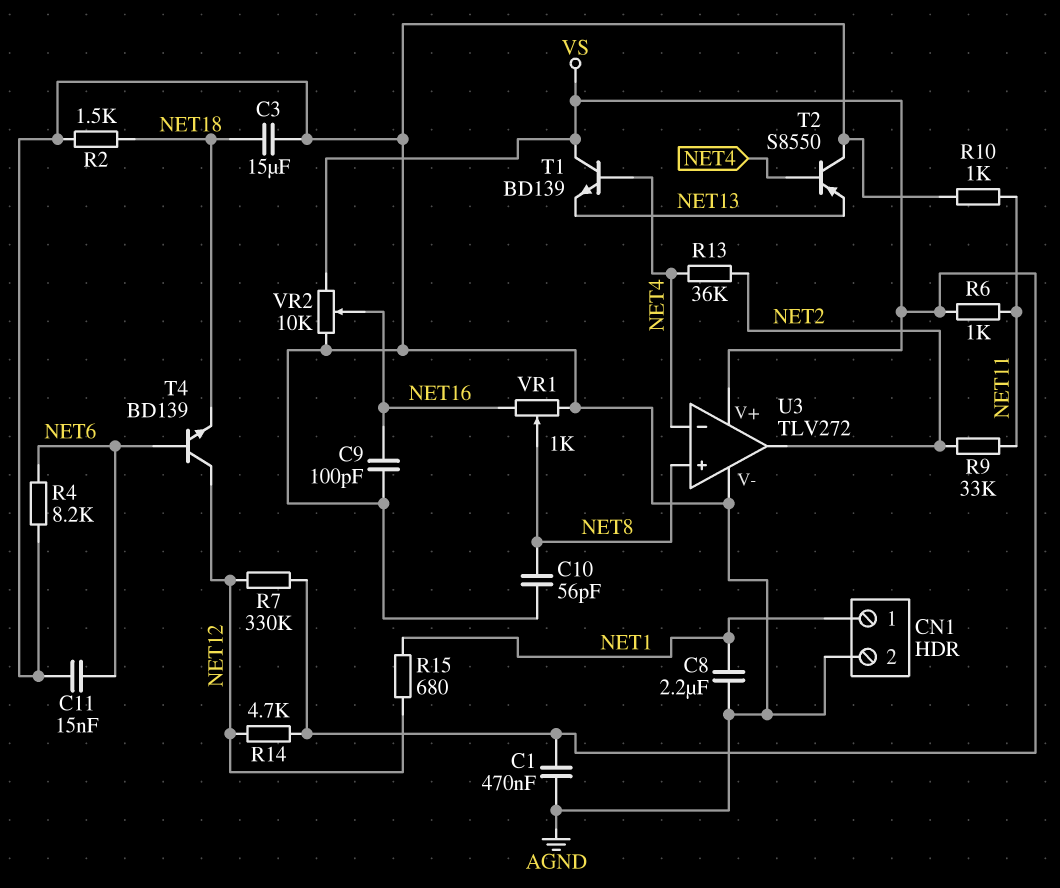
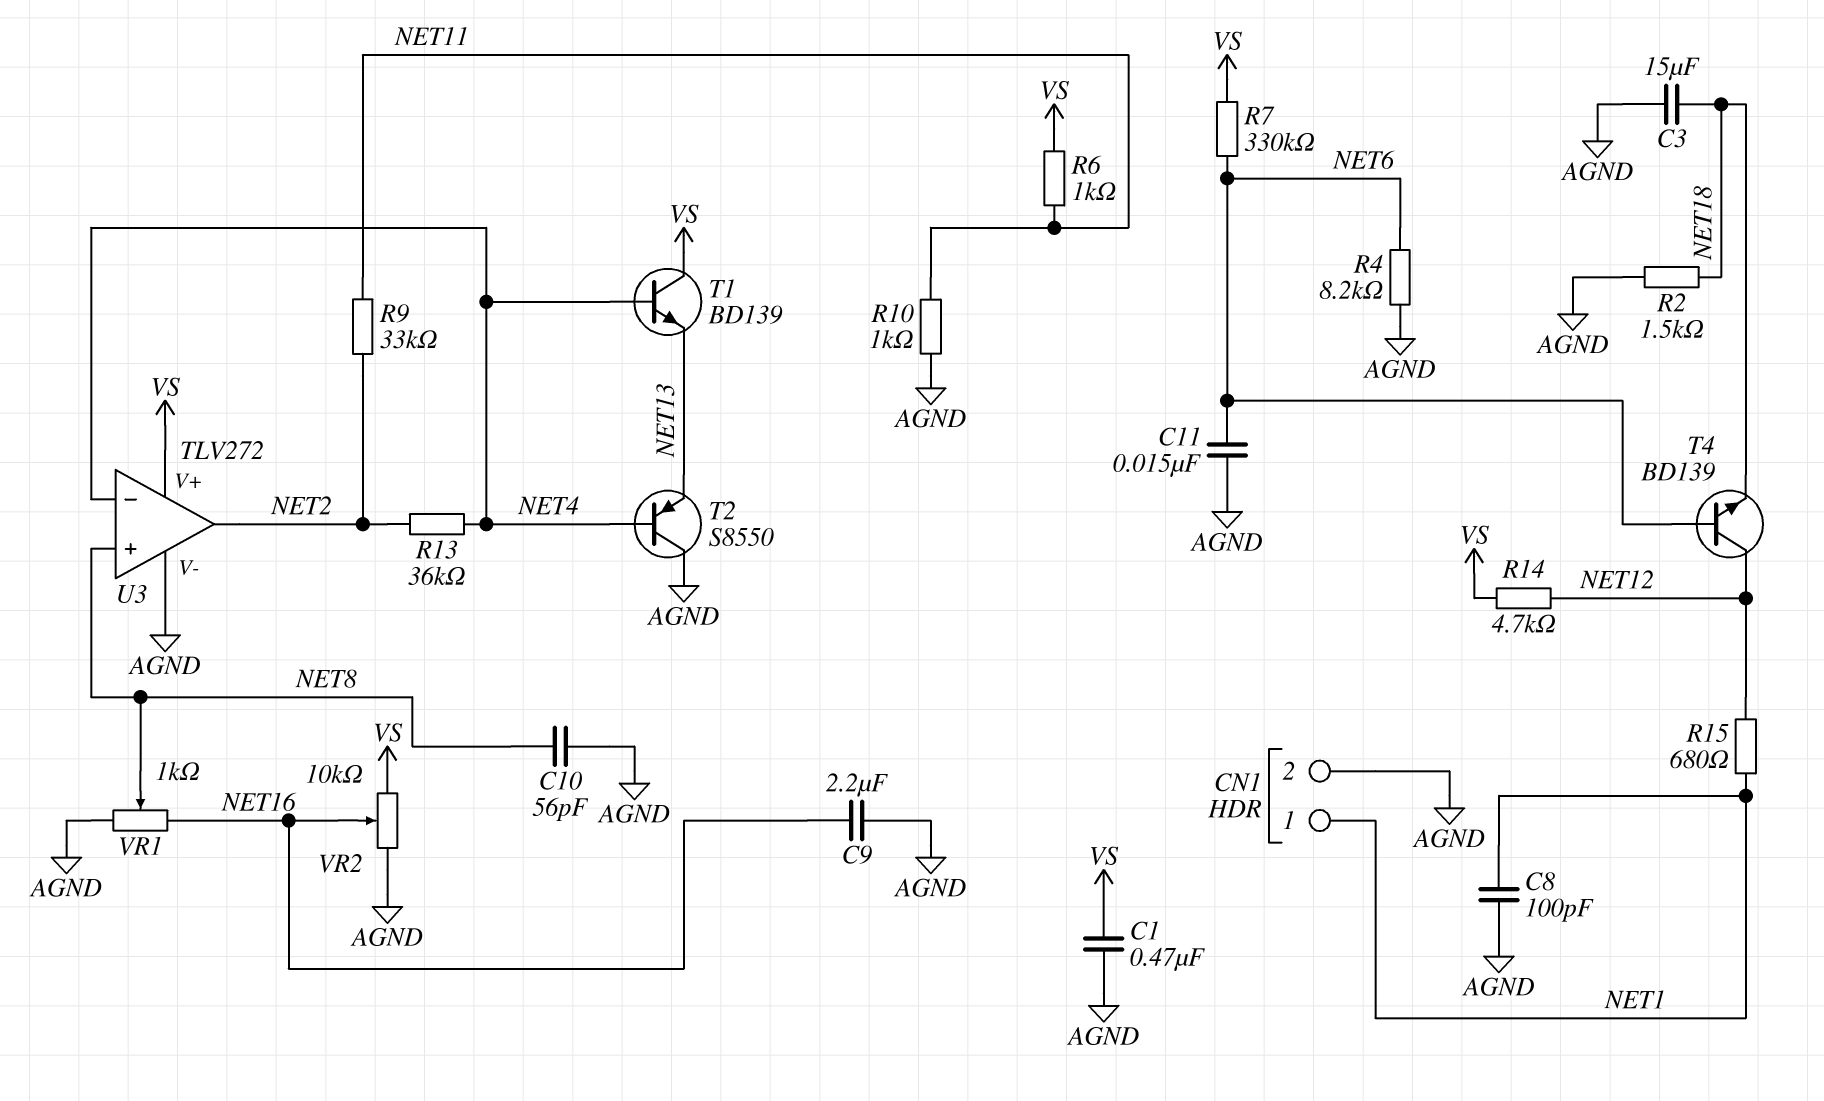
C8: 2.2uF (AGND, NET1) -> 100pF (AGND, NET1)
C9: 100pF (AGND, NET16) -> 2.2uF (AGND, NET16)
R7: 330k (NET12, VS) -> 330k (NET6, VS)

